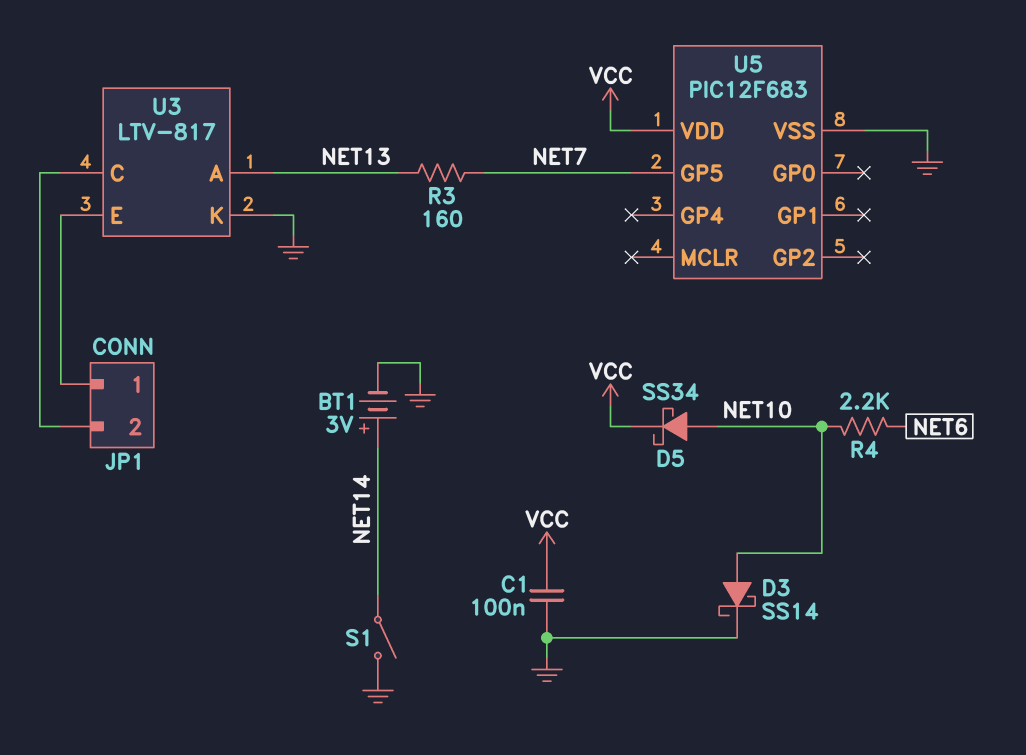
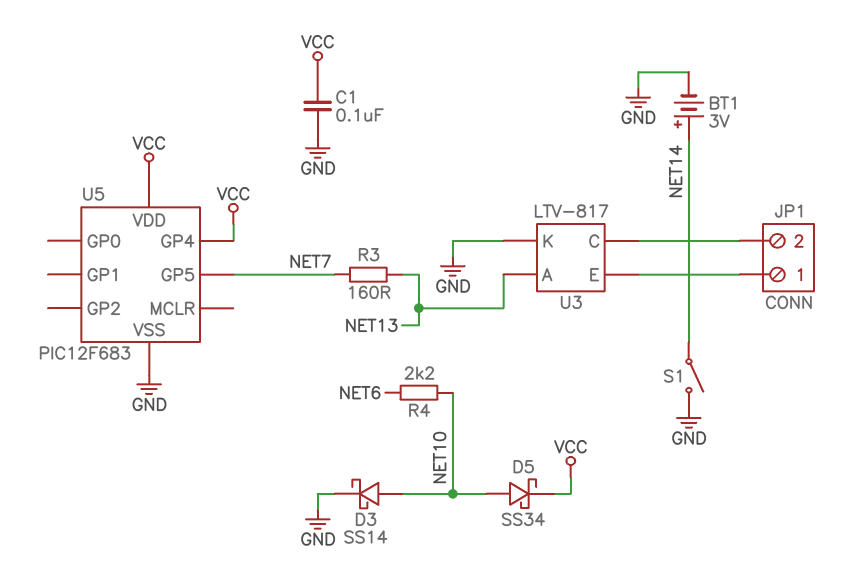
U5 pin GP4: none -> VCC

